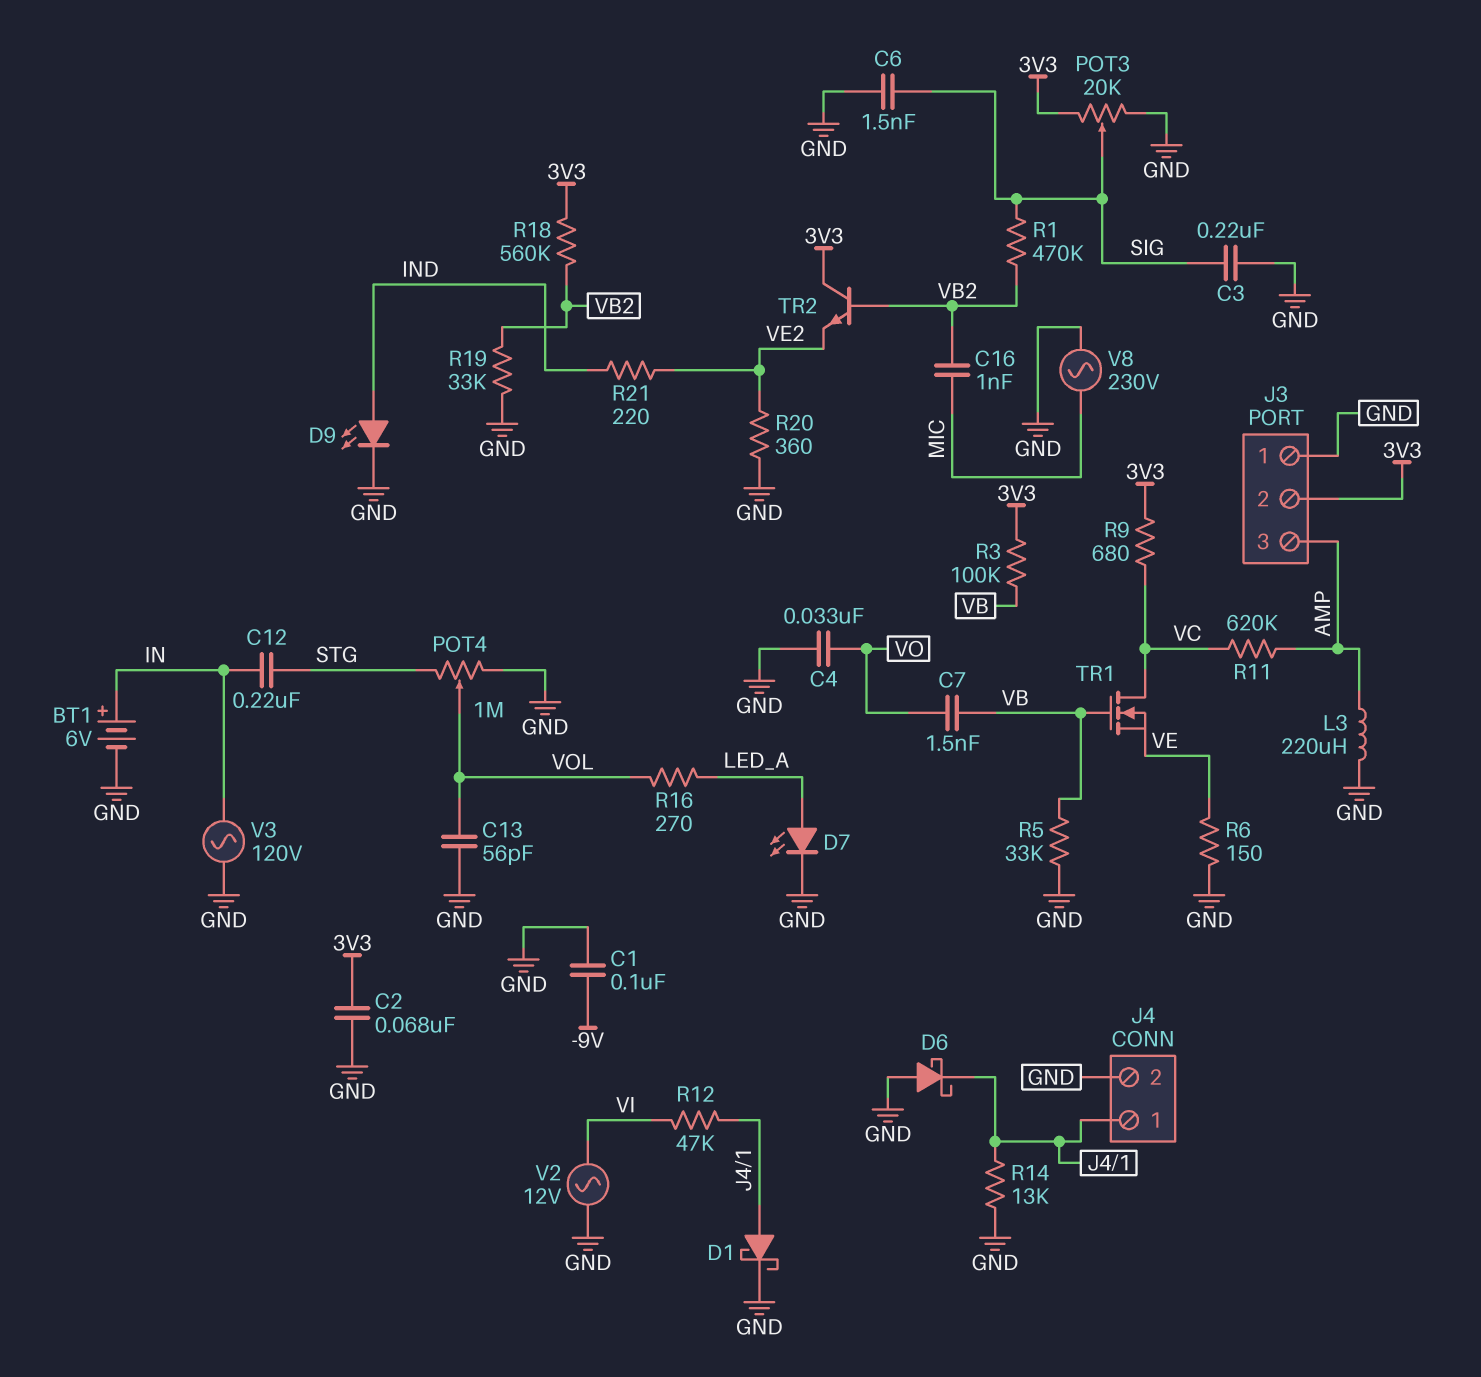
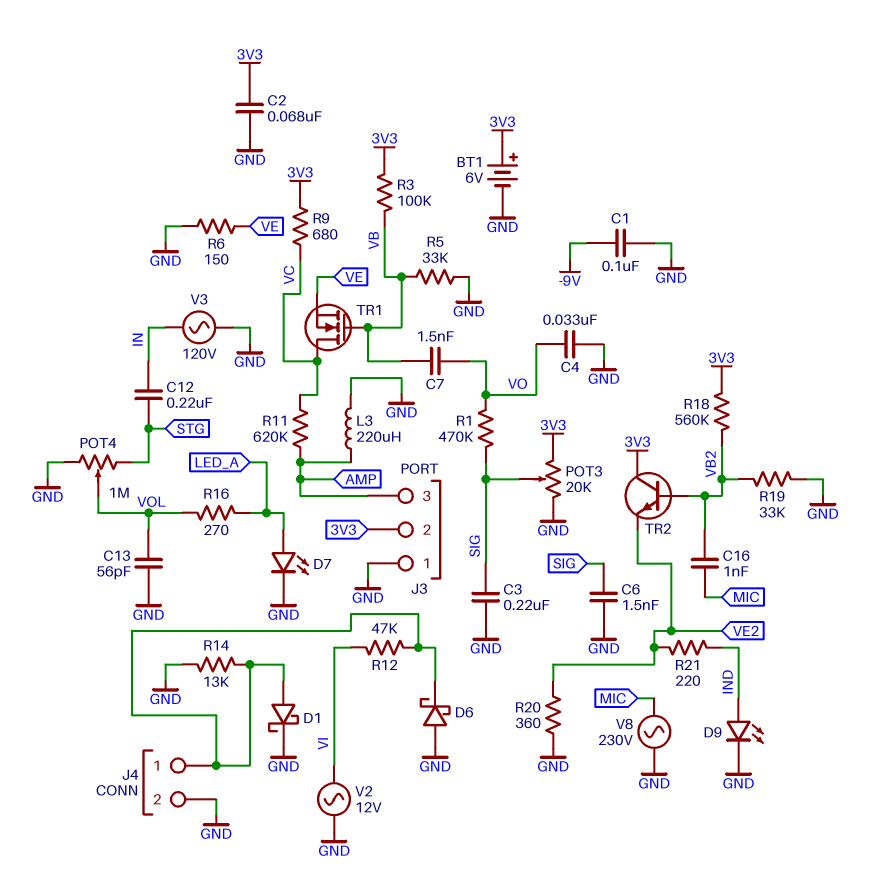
BT1: 6V (plus IN, minus GND) -> 6V (plus 3V3, minus GND)
R1: 470k (SIG, VB2) -> 470k (SIG, VO)

